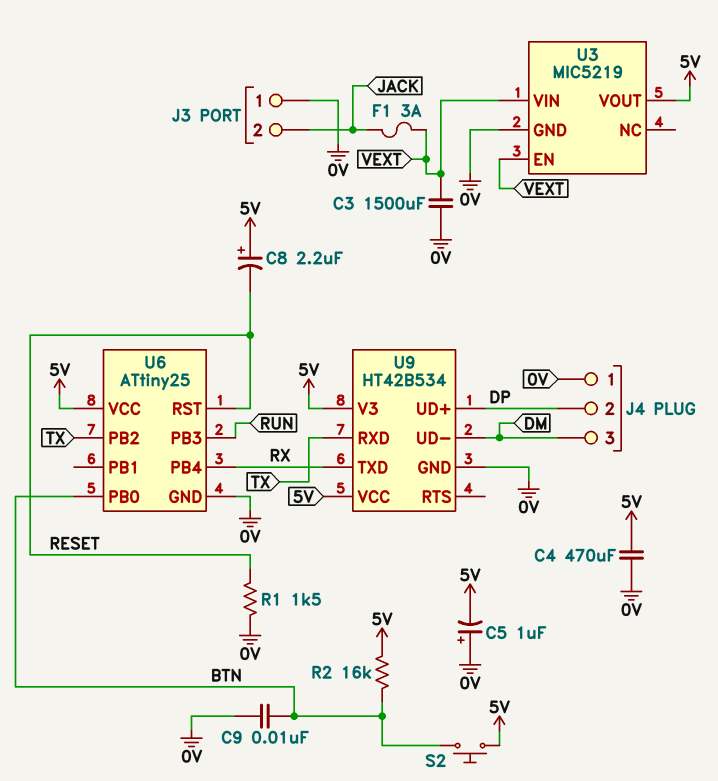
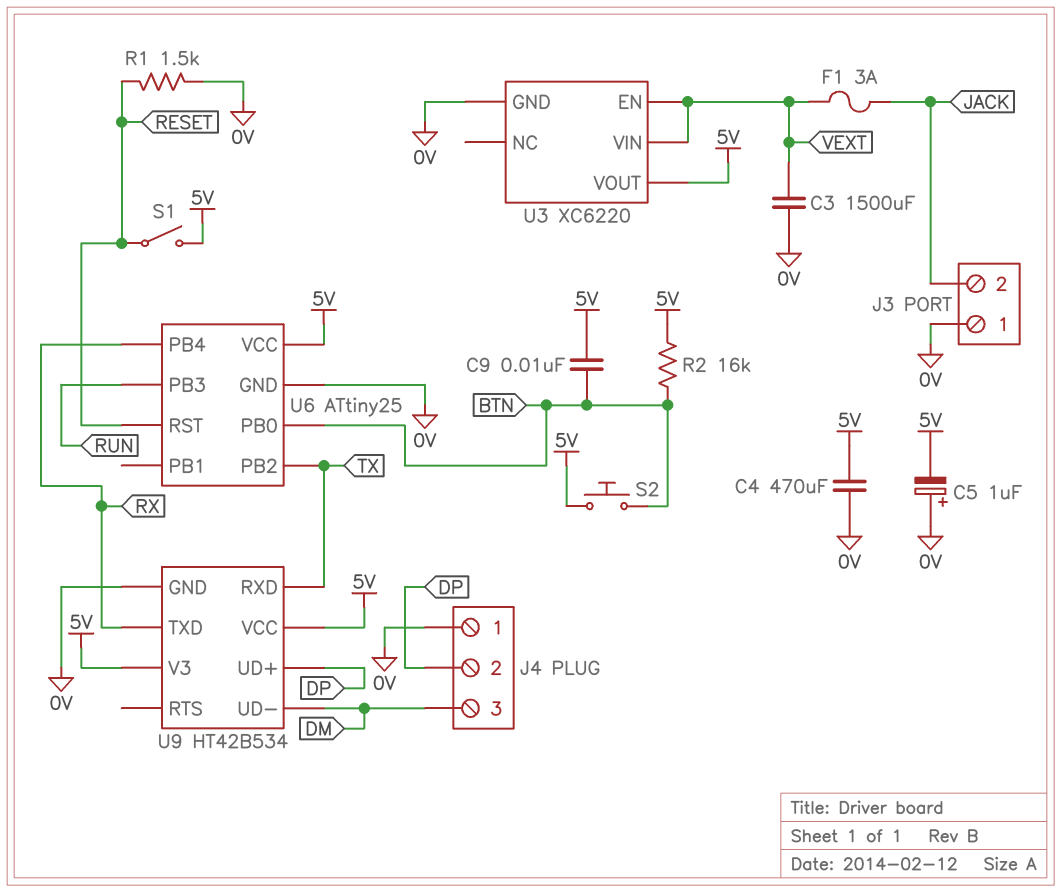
C8: 2.2uF (plus 5V, minus RESET) -> none
C9: 10nF (0V, BTN) -> 10nF (5V, BTN)
S1: none -> switch (5V, RESET)
U3: MIC5219 -> XC6220

